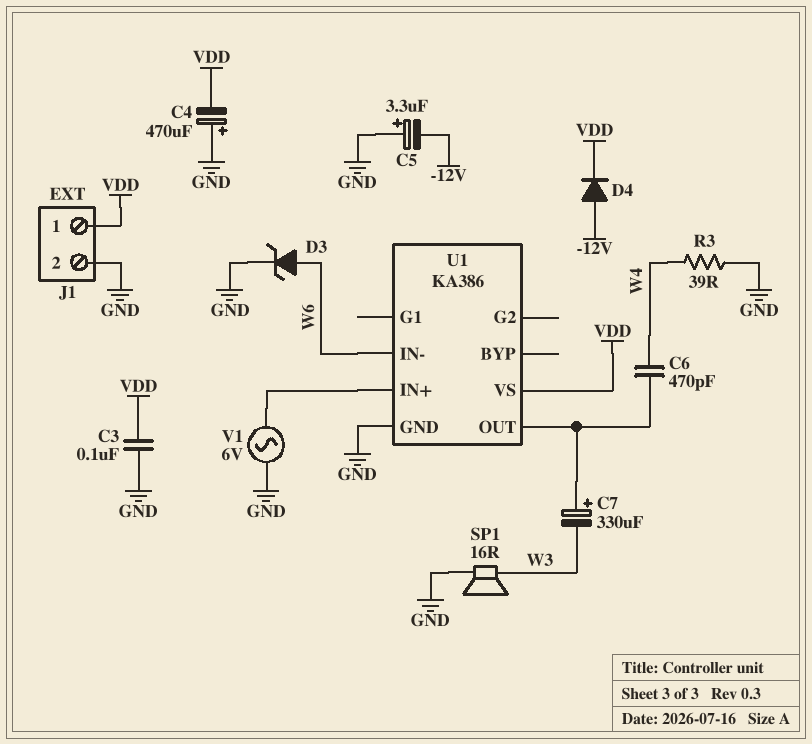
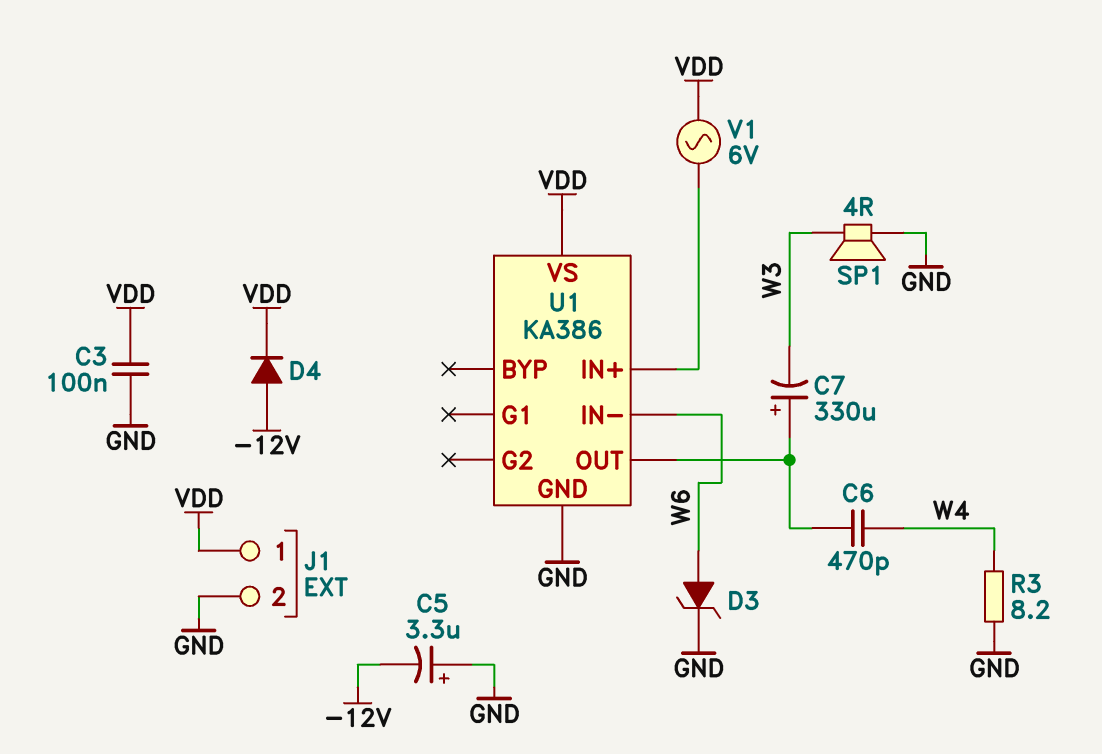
C4: 470uF (plus GND, minus VDD) -> none
R3: 39 (GND, W4) -> 8.2 (GND, W4)
SP1: speaker 16R (GND, W3) -> speaker 4R (GND, W3)
V1: AC 6V (GND, U1/IN+) -> AC 6V (U1/IN+, VDD)

